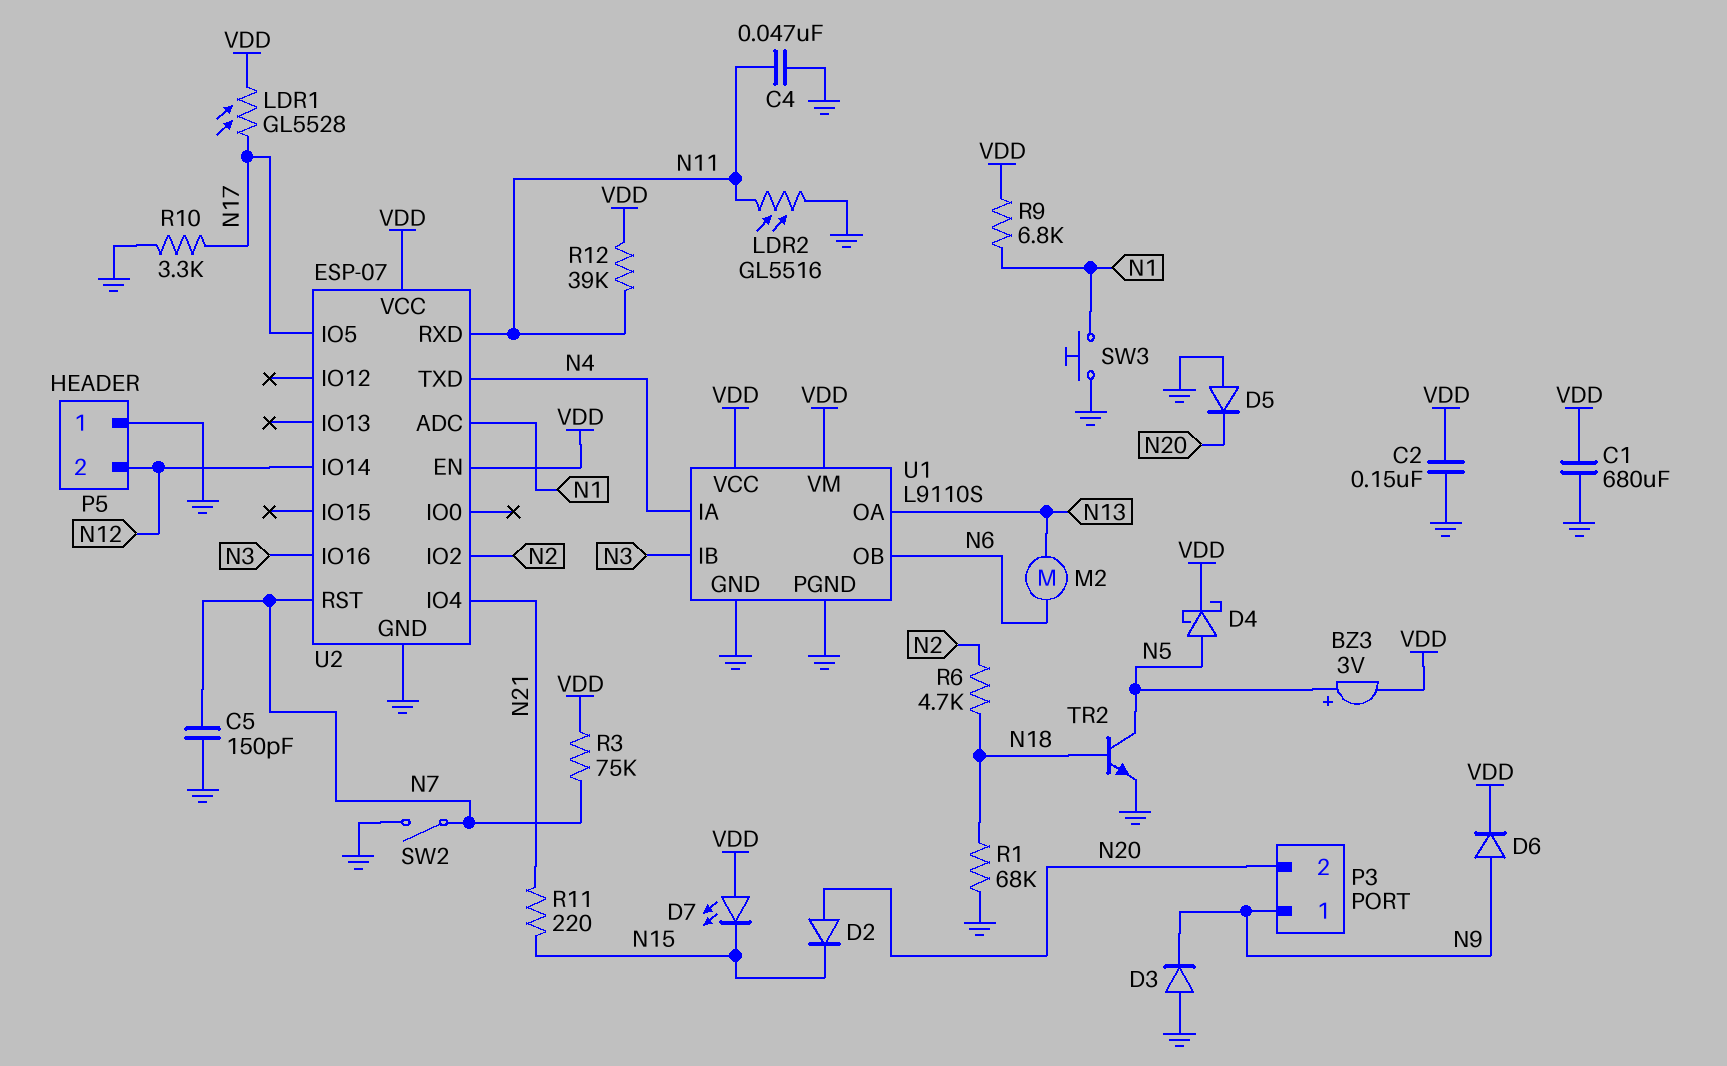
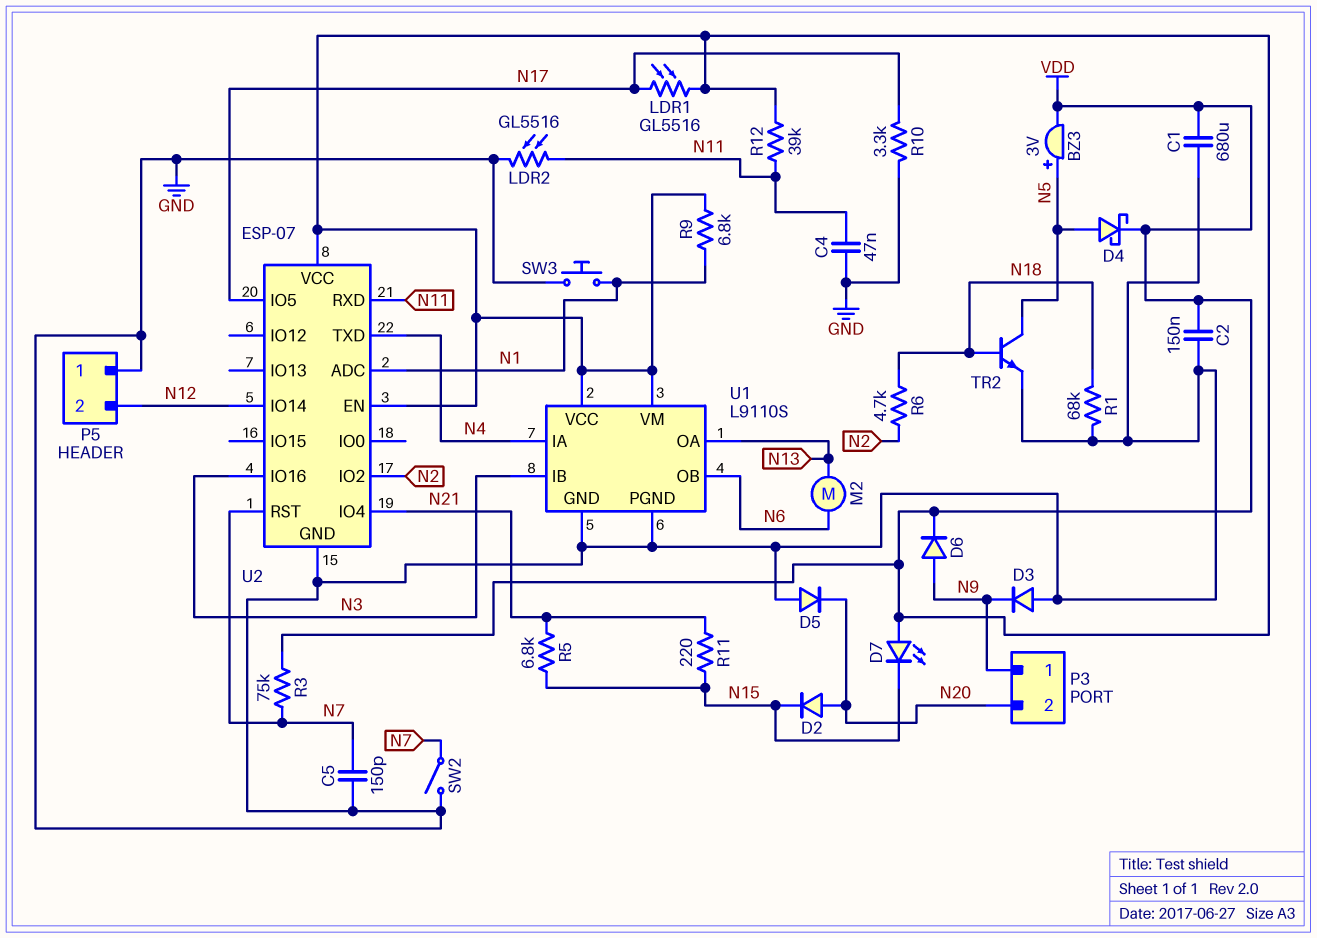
LDR1: GL5528 (N17, VDD) -> GL5516 (N17, VDD)
R5: none -> 6.8k (N15, N21)

